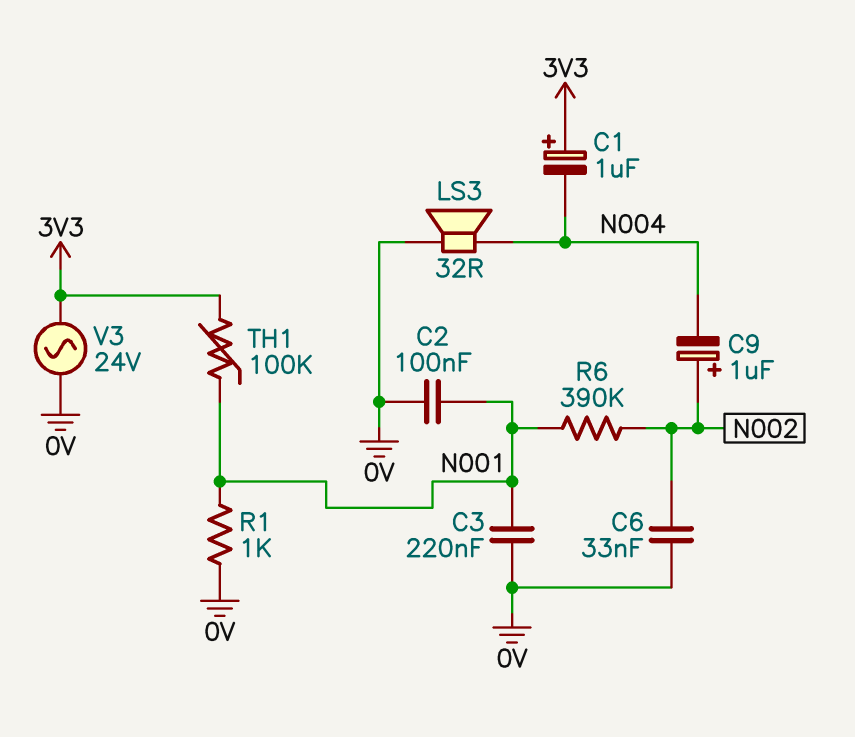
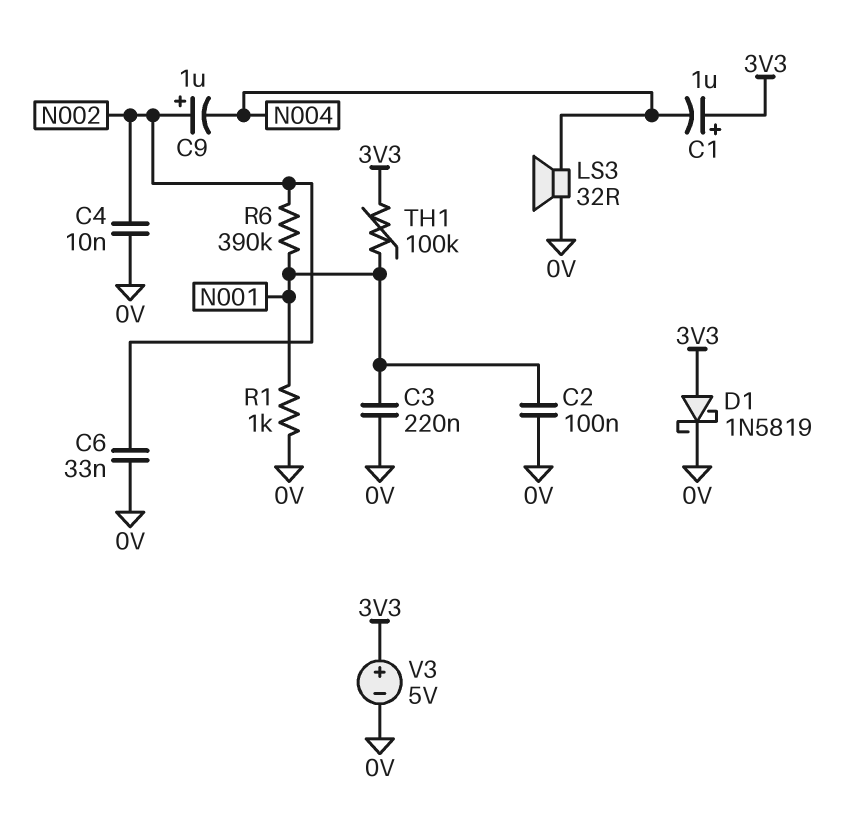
C4: none -> 10nF (0V, N002)
D1: none -> schottky 1N5819 (A 3V3, K 0V)
V3: AC 24V (0V, 3V3) -> 5V (plus 3V3, minus 0V)

